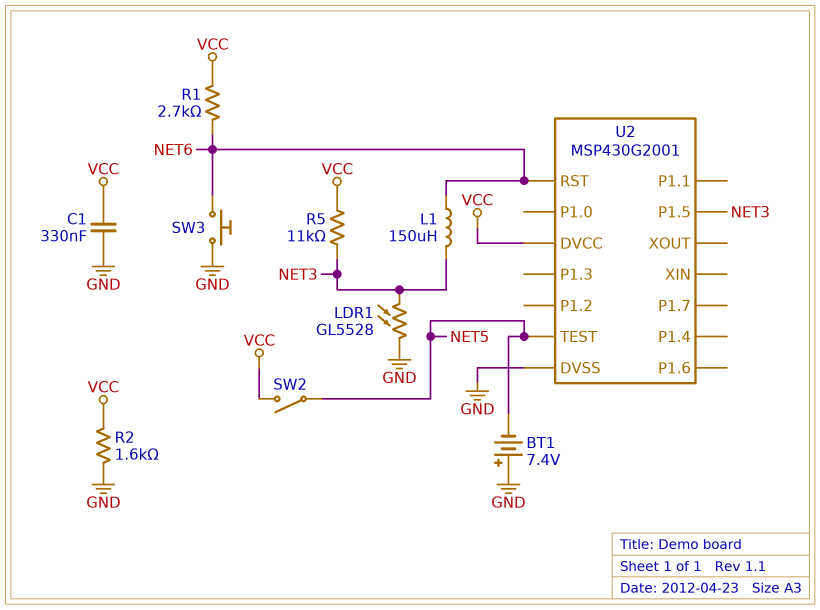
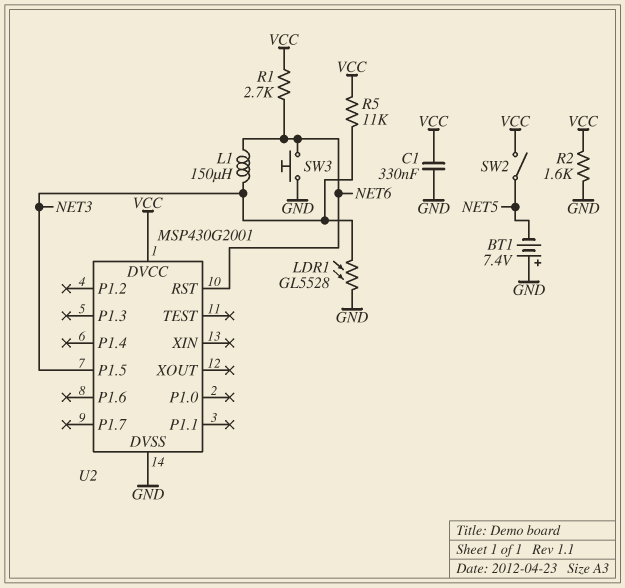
U2 pin TEST: NET5 -> none

